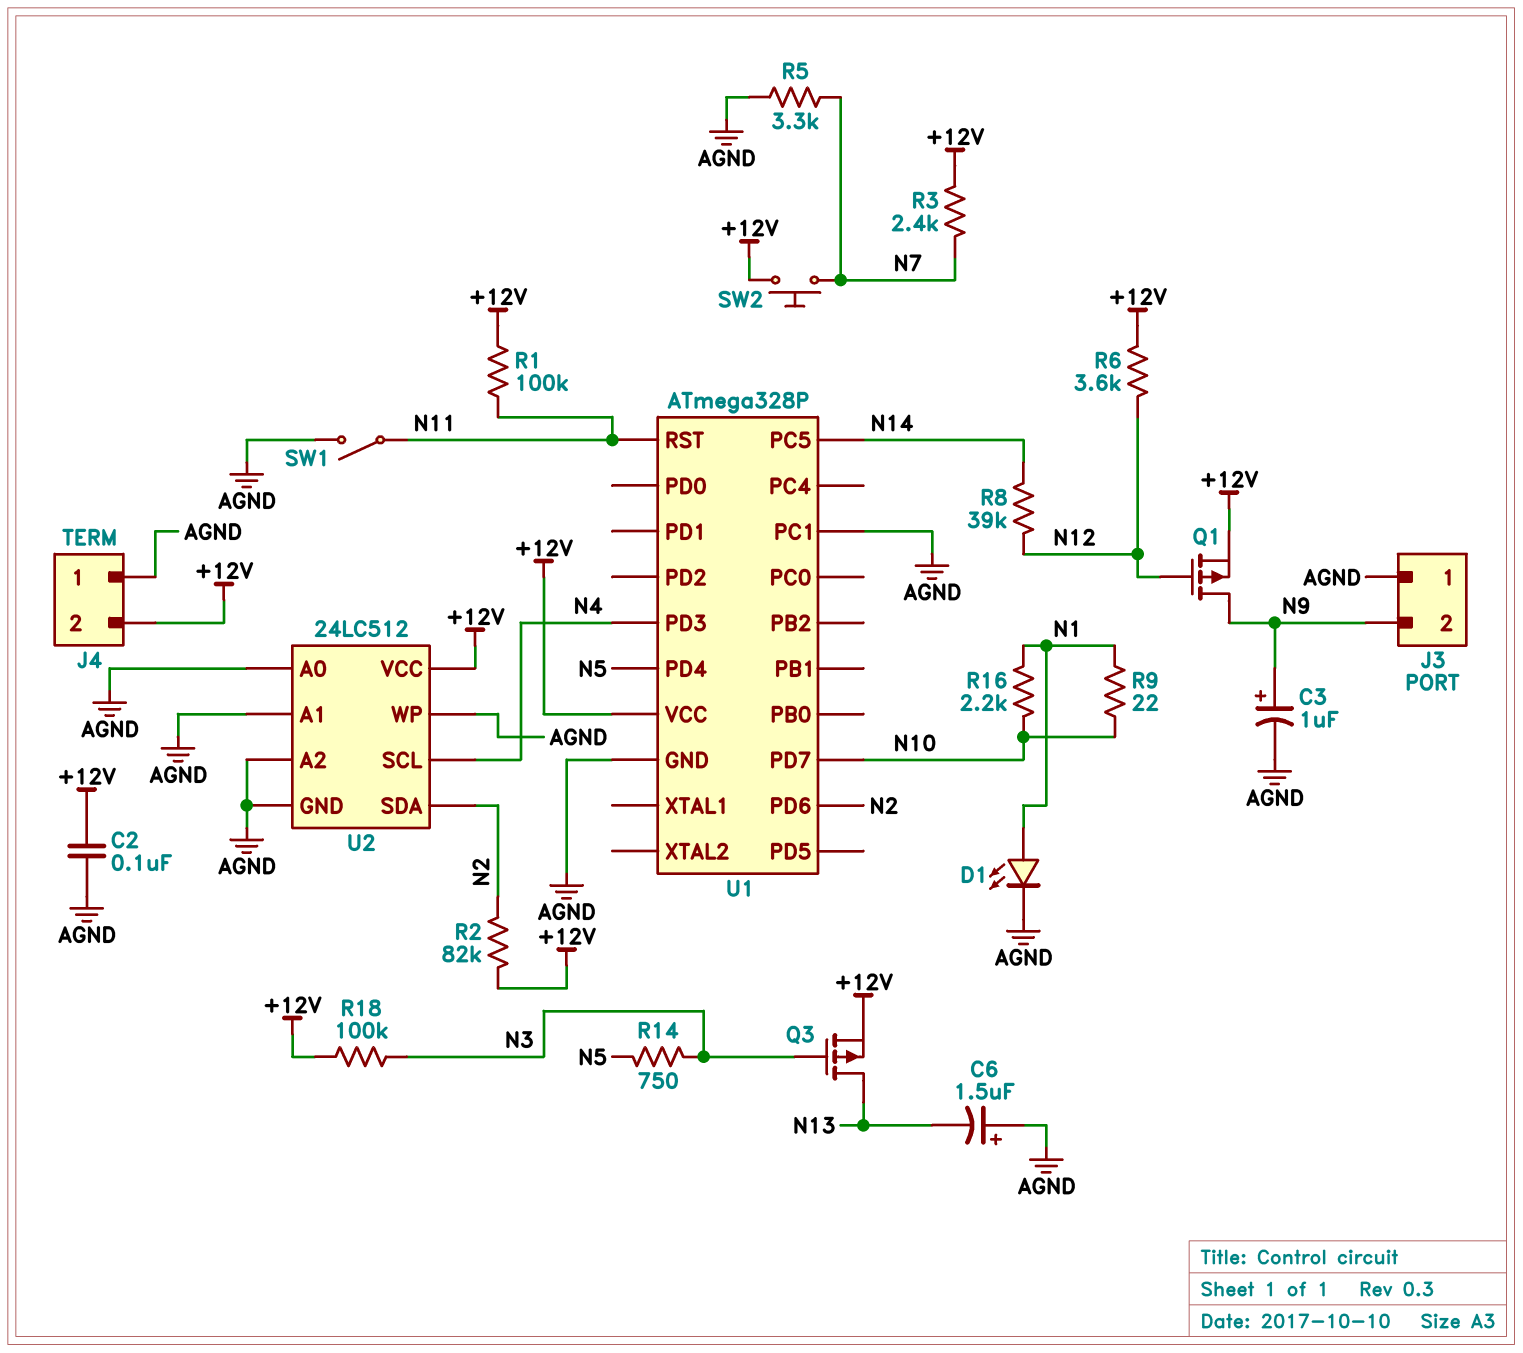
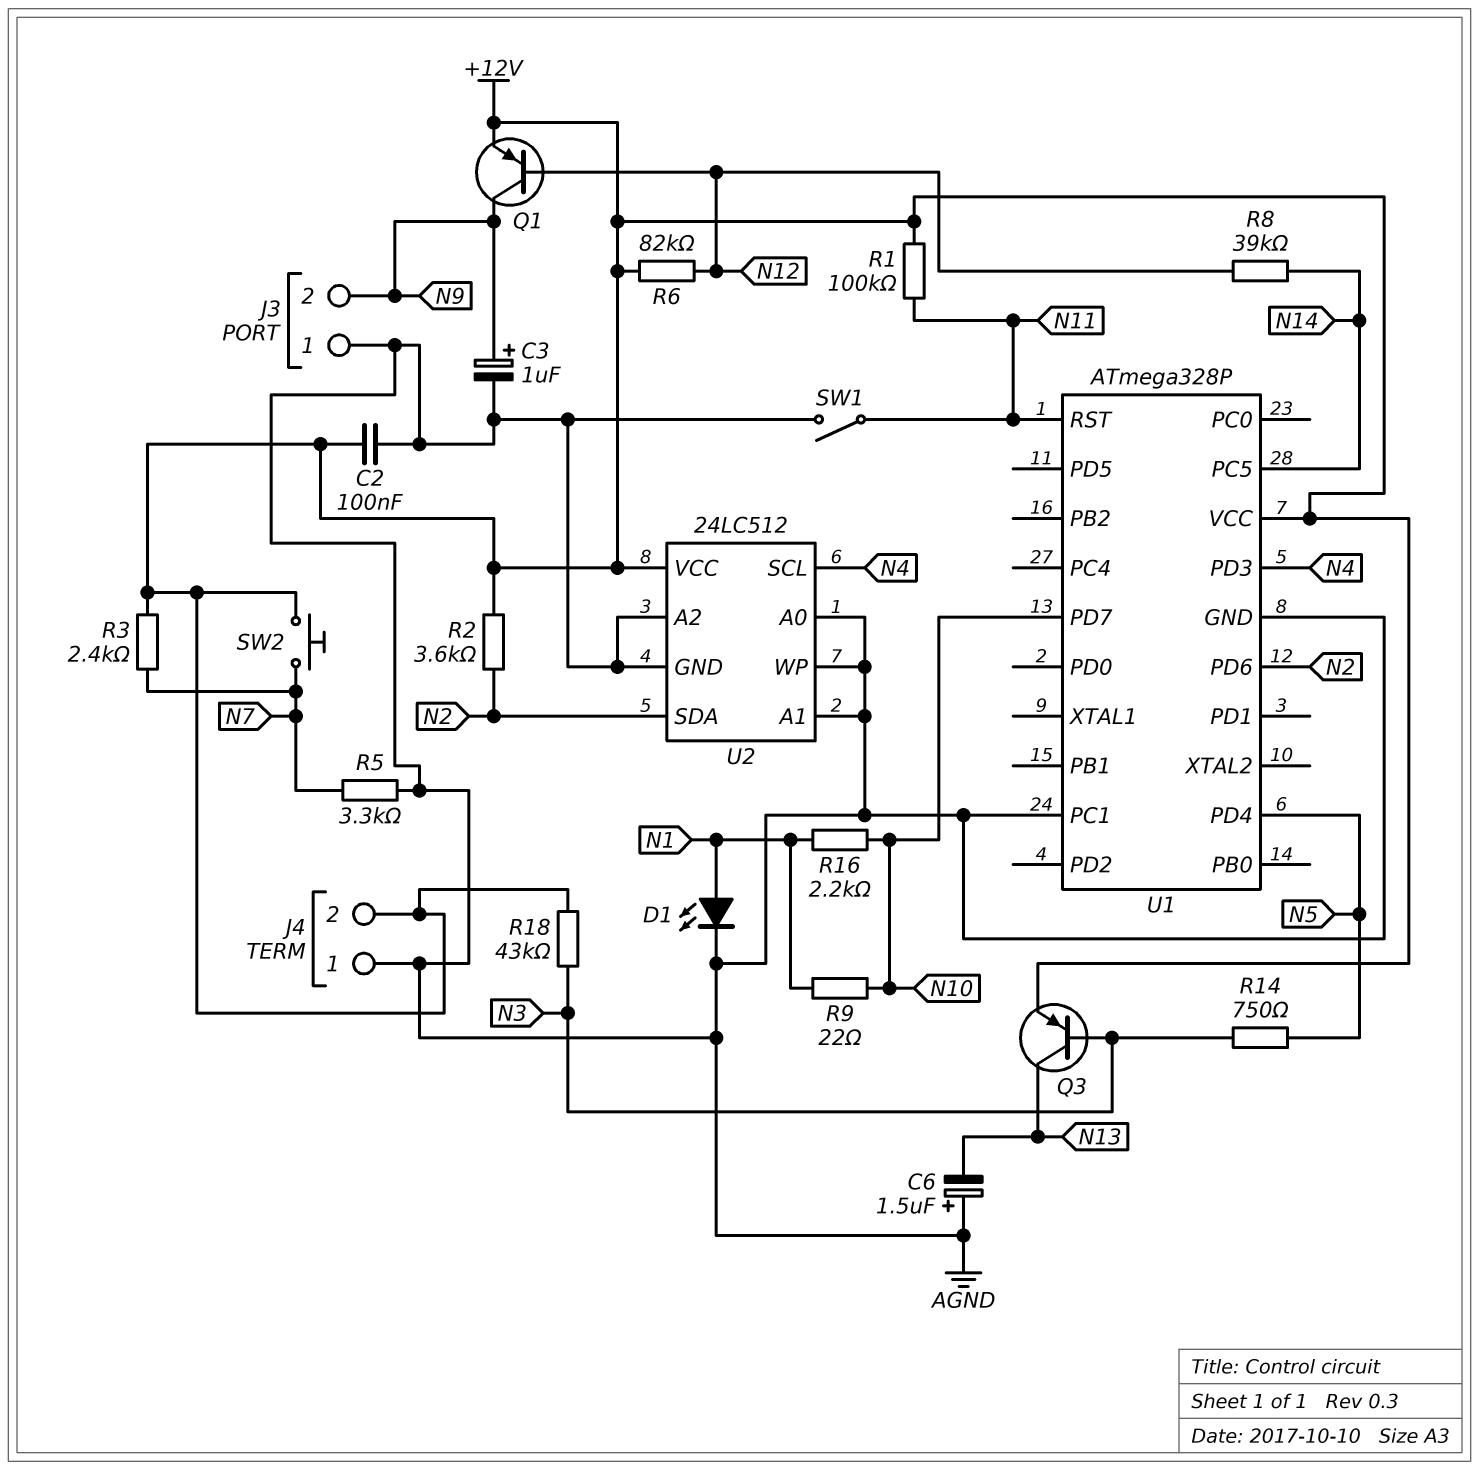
Q1: PMOS (G N12, D N9, S +12V) -> PNP (B N12, C N9, E +12V)
Q3: PMOS (G N3, D N13, S +12V) -> PNP (B N3, C N13, E +12V)
R2: 82k (+12V, N2) -> 3.6k (+12V, N2)
R6: 3.6k (+12V, N12) -> 82k (+12V, N12)
R18: 100k (+12V, N3) -> 43k (+12V, N3)

